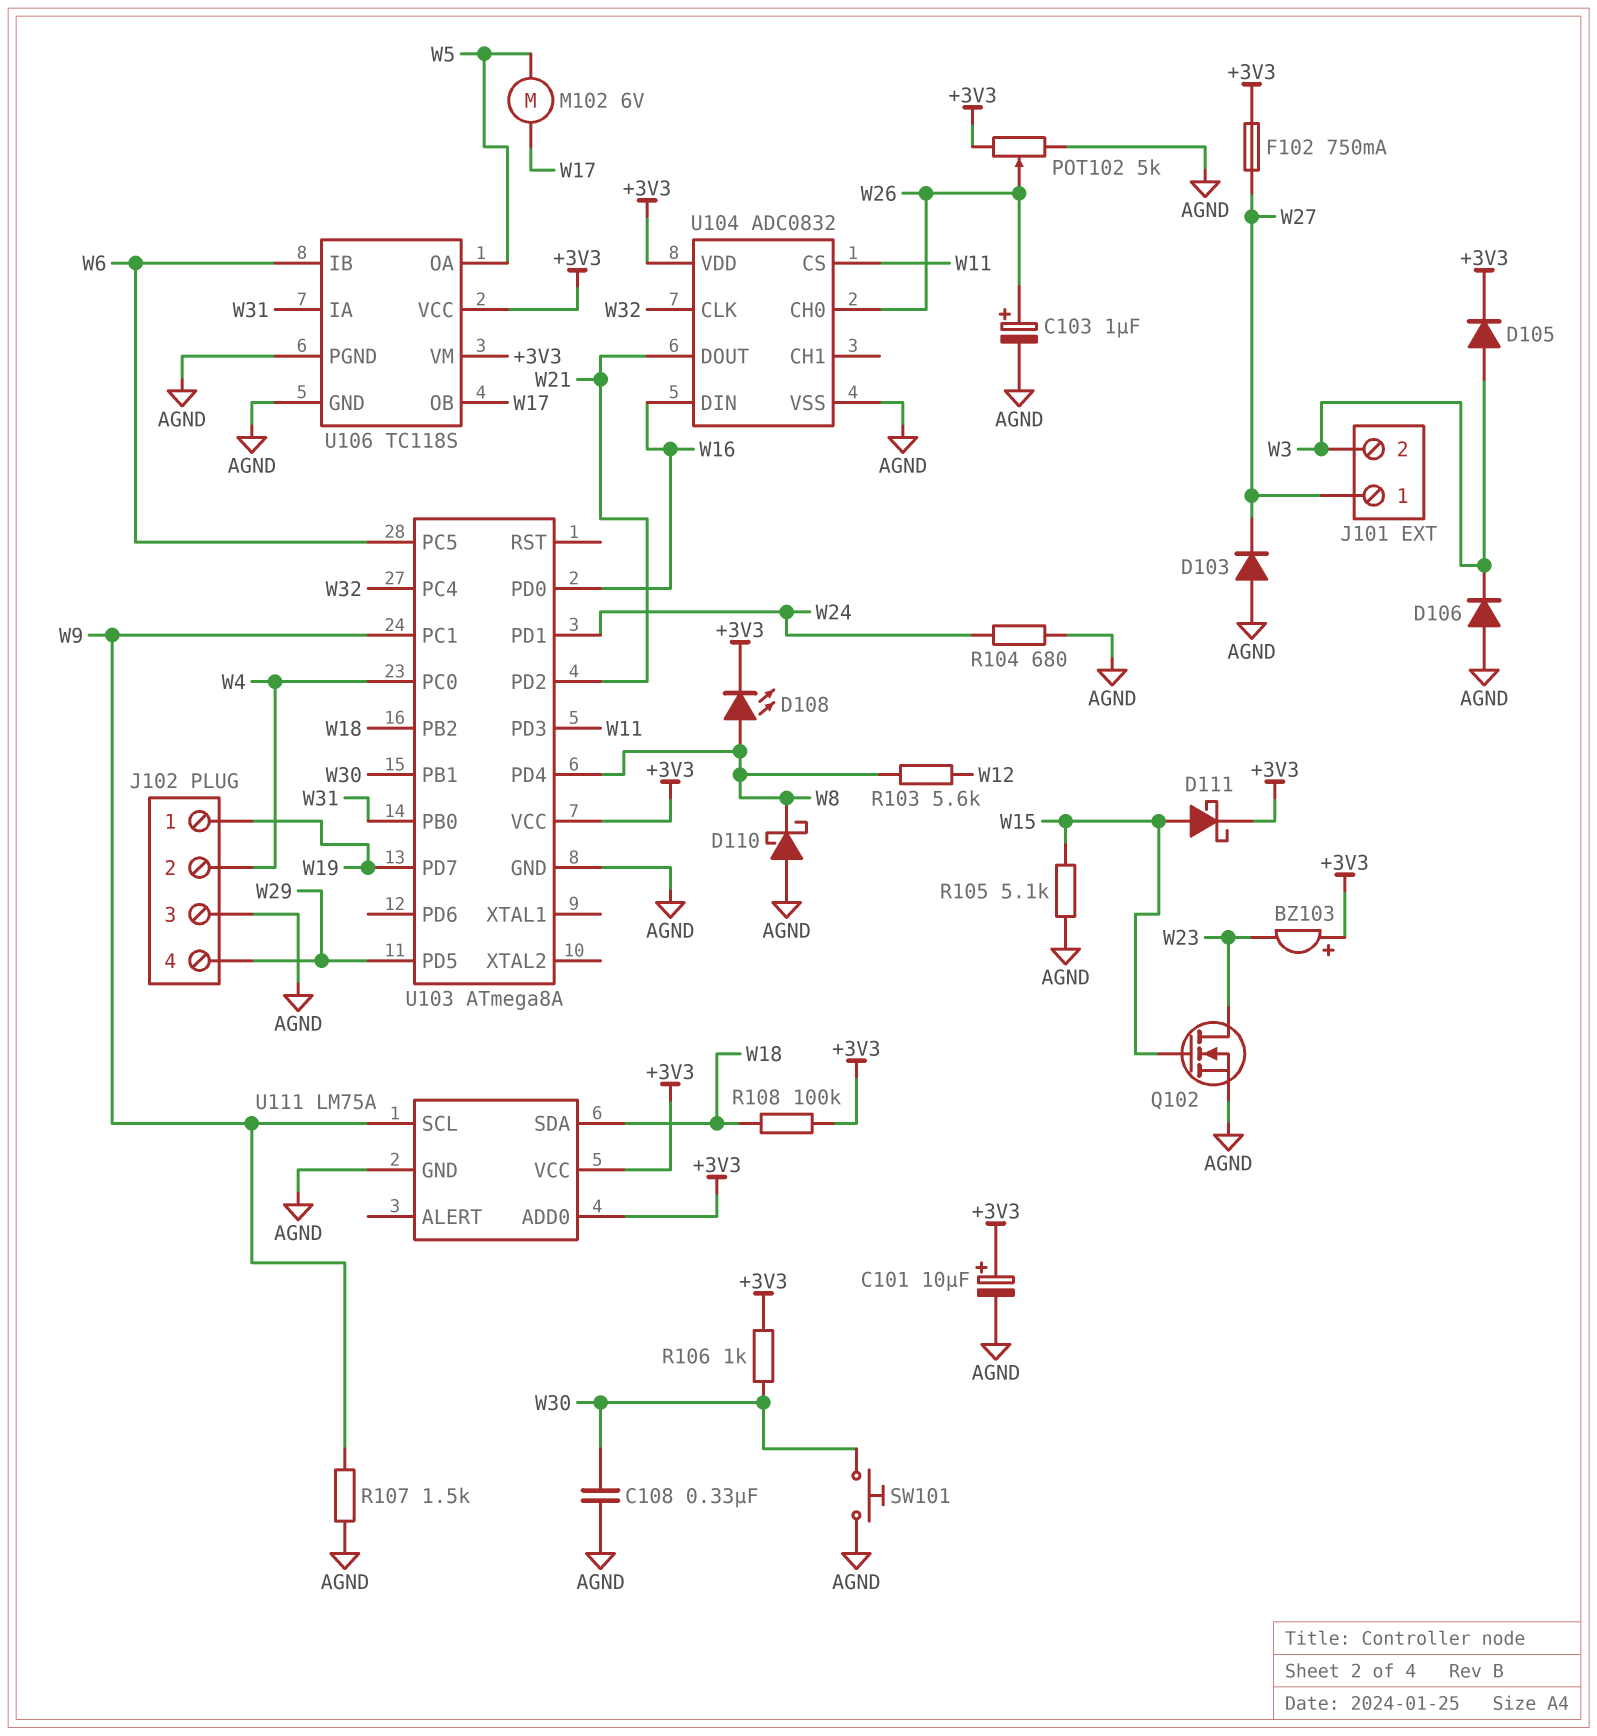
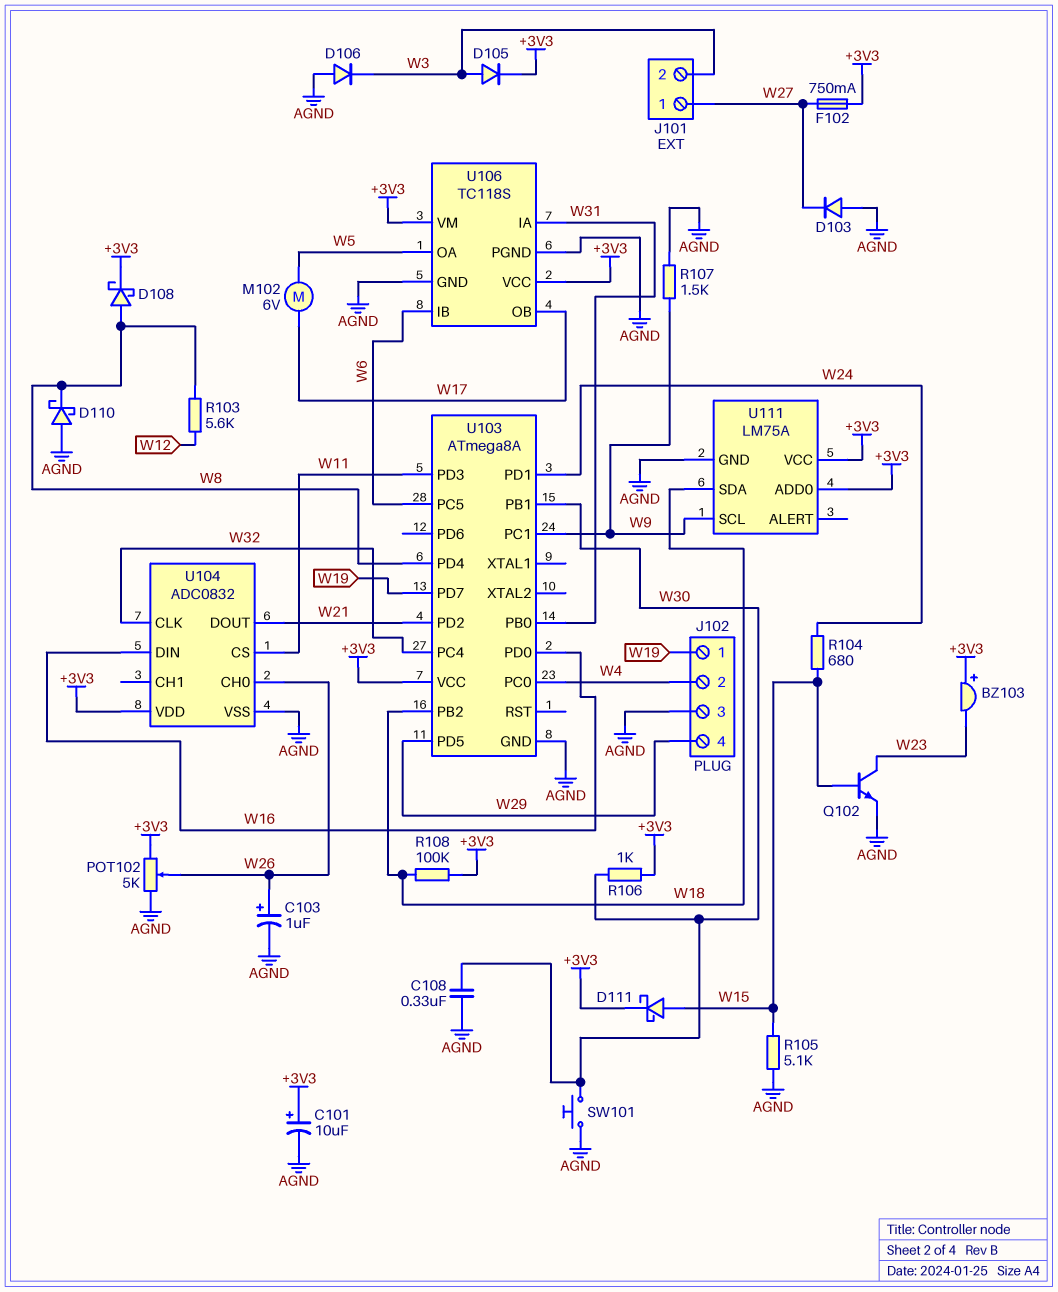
D108: LED (A W8, K +3V3) -> schottky (A W8, K +3V3)
Q102: NMOS (G W15, D W23, S AGND) -> NPN (B W15, C W23, E AGND)
R104: 680 (AGND, W24) -> 680 (W15, W24)

